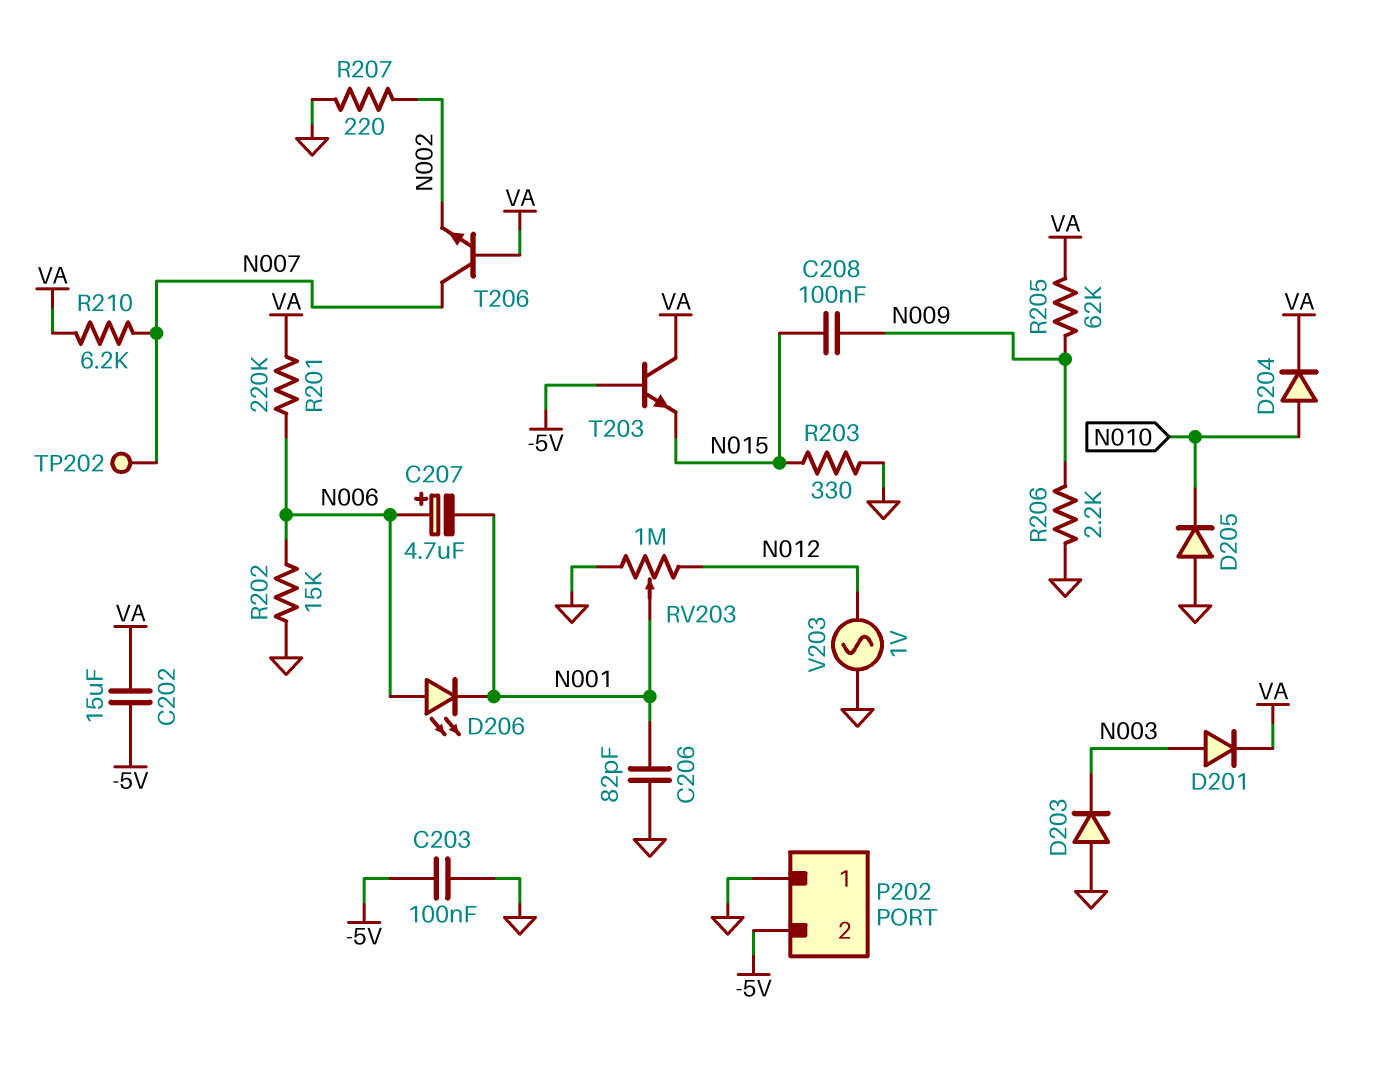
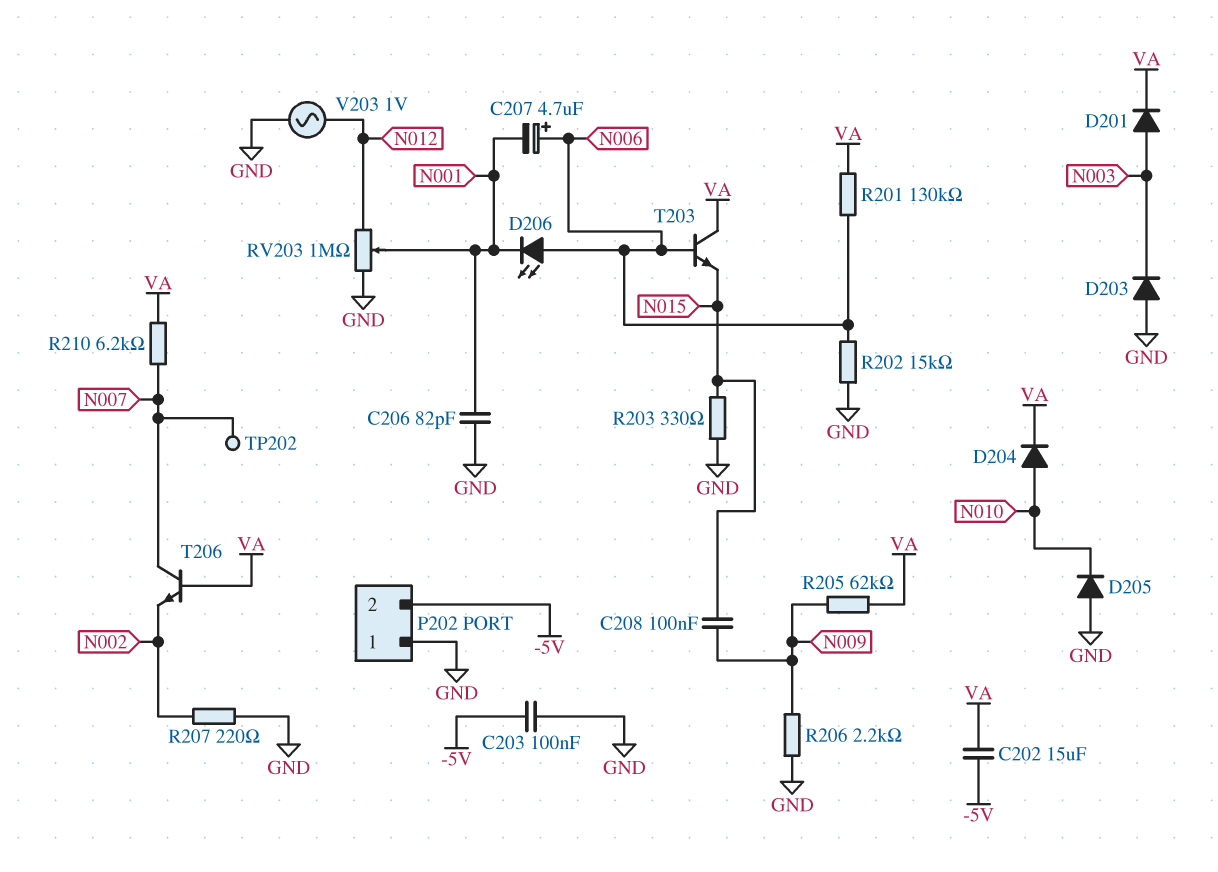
R201: 220k (N006, VA) -> 130k (N006, VA)
T203: NPN (B -5V, C VA, E N015) -> NPN (B N006, C VA, E N015)

